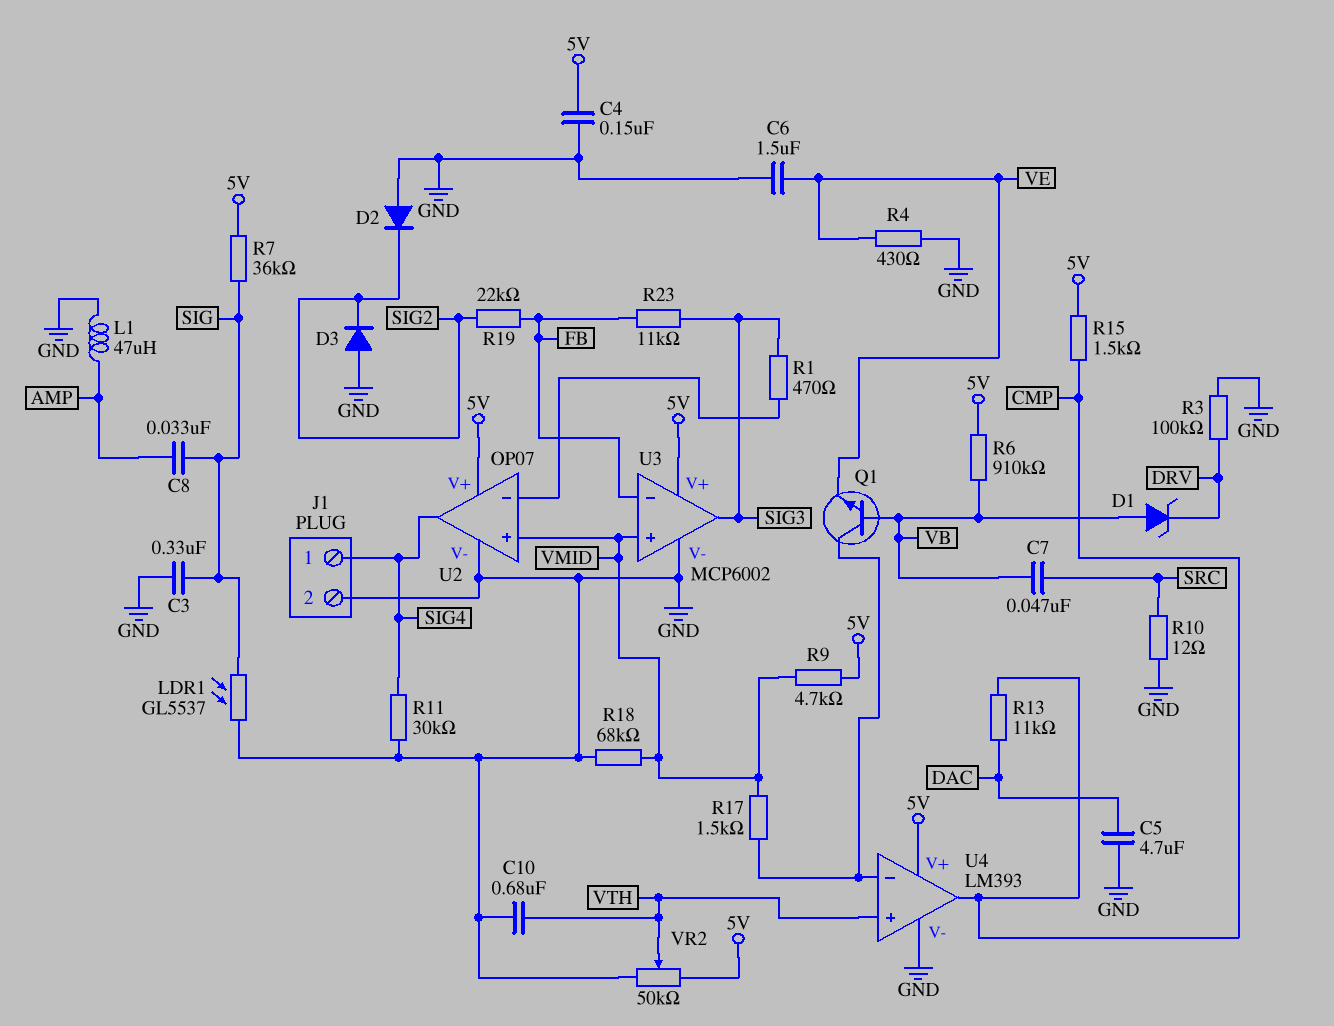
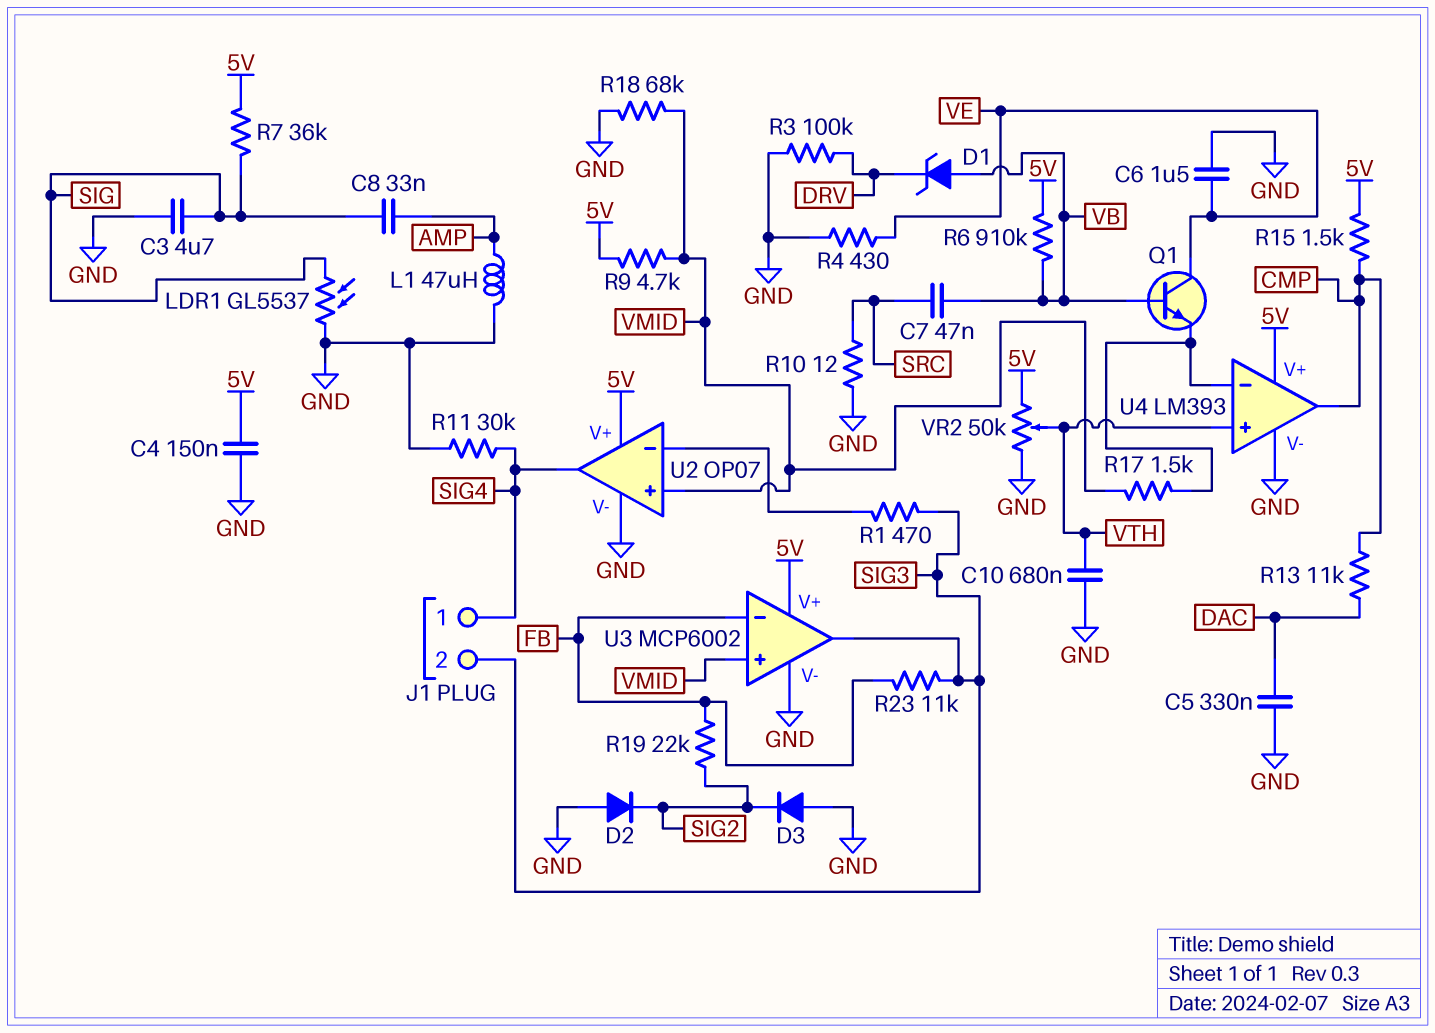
C3: 330nF (GND, SIG) -> 4.7uF (GND, SIG)
C5: 4.7uF (DAC, GND) -> 330nF (DAC, GND)
J1 pin 2: GND -> SIG3
Q1: NPN (B VB, C U4/in-, E VE) -> NPN (B VB, C VE, E U4/in-)

